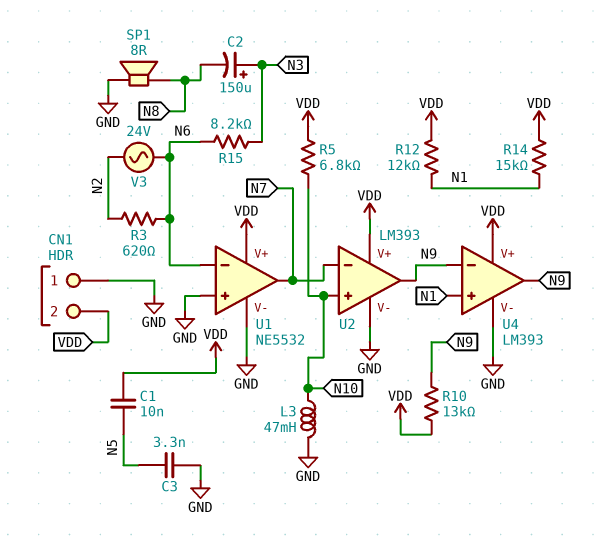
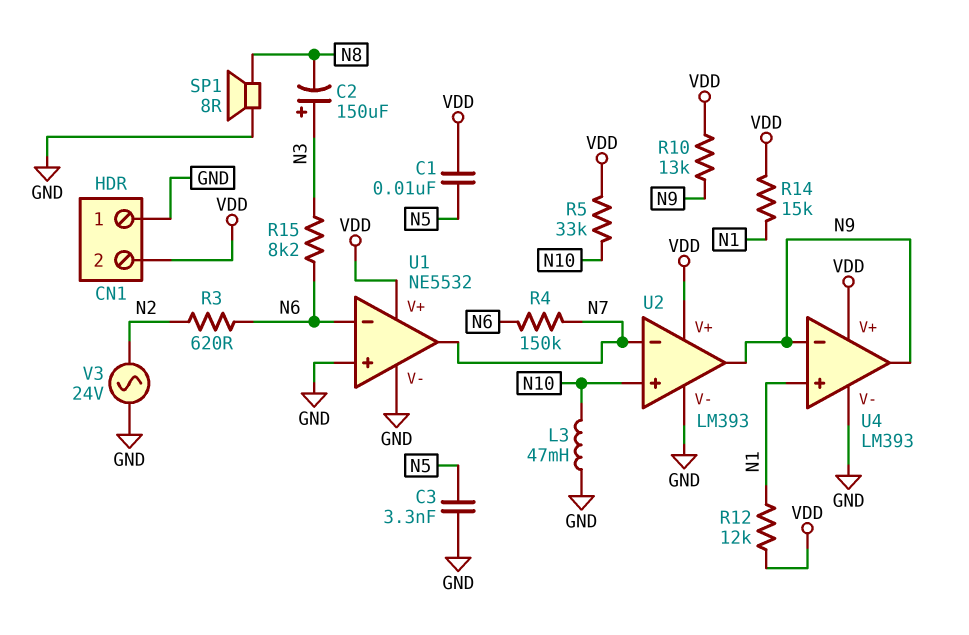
R4: none -> 150k (N6, N7)
R5: 6.8k (N10, VDD) -> 33k (N10, VDD)
V3: AC 24V (N2, N6) -> AC 24V (GND, N2)

